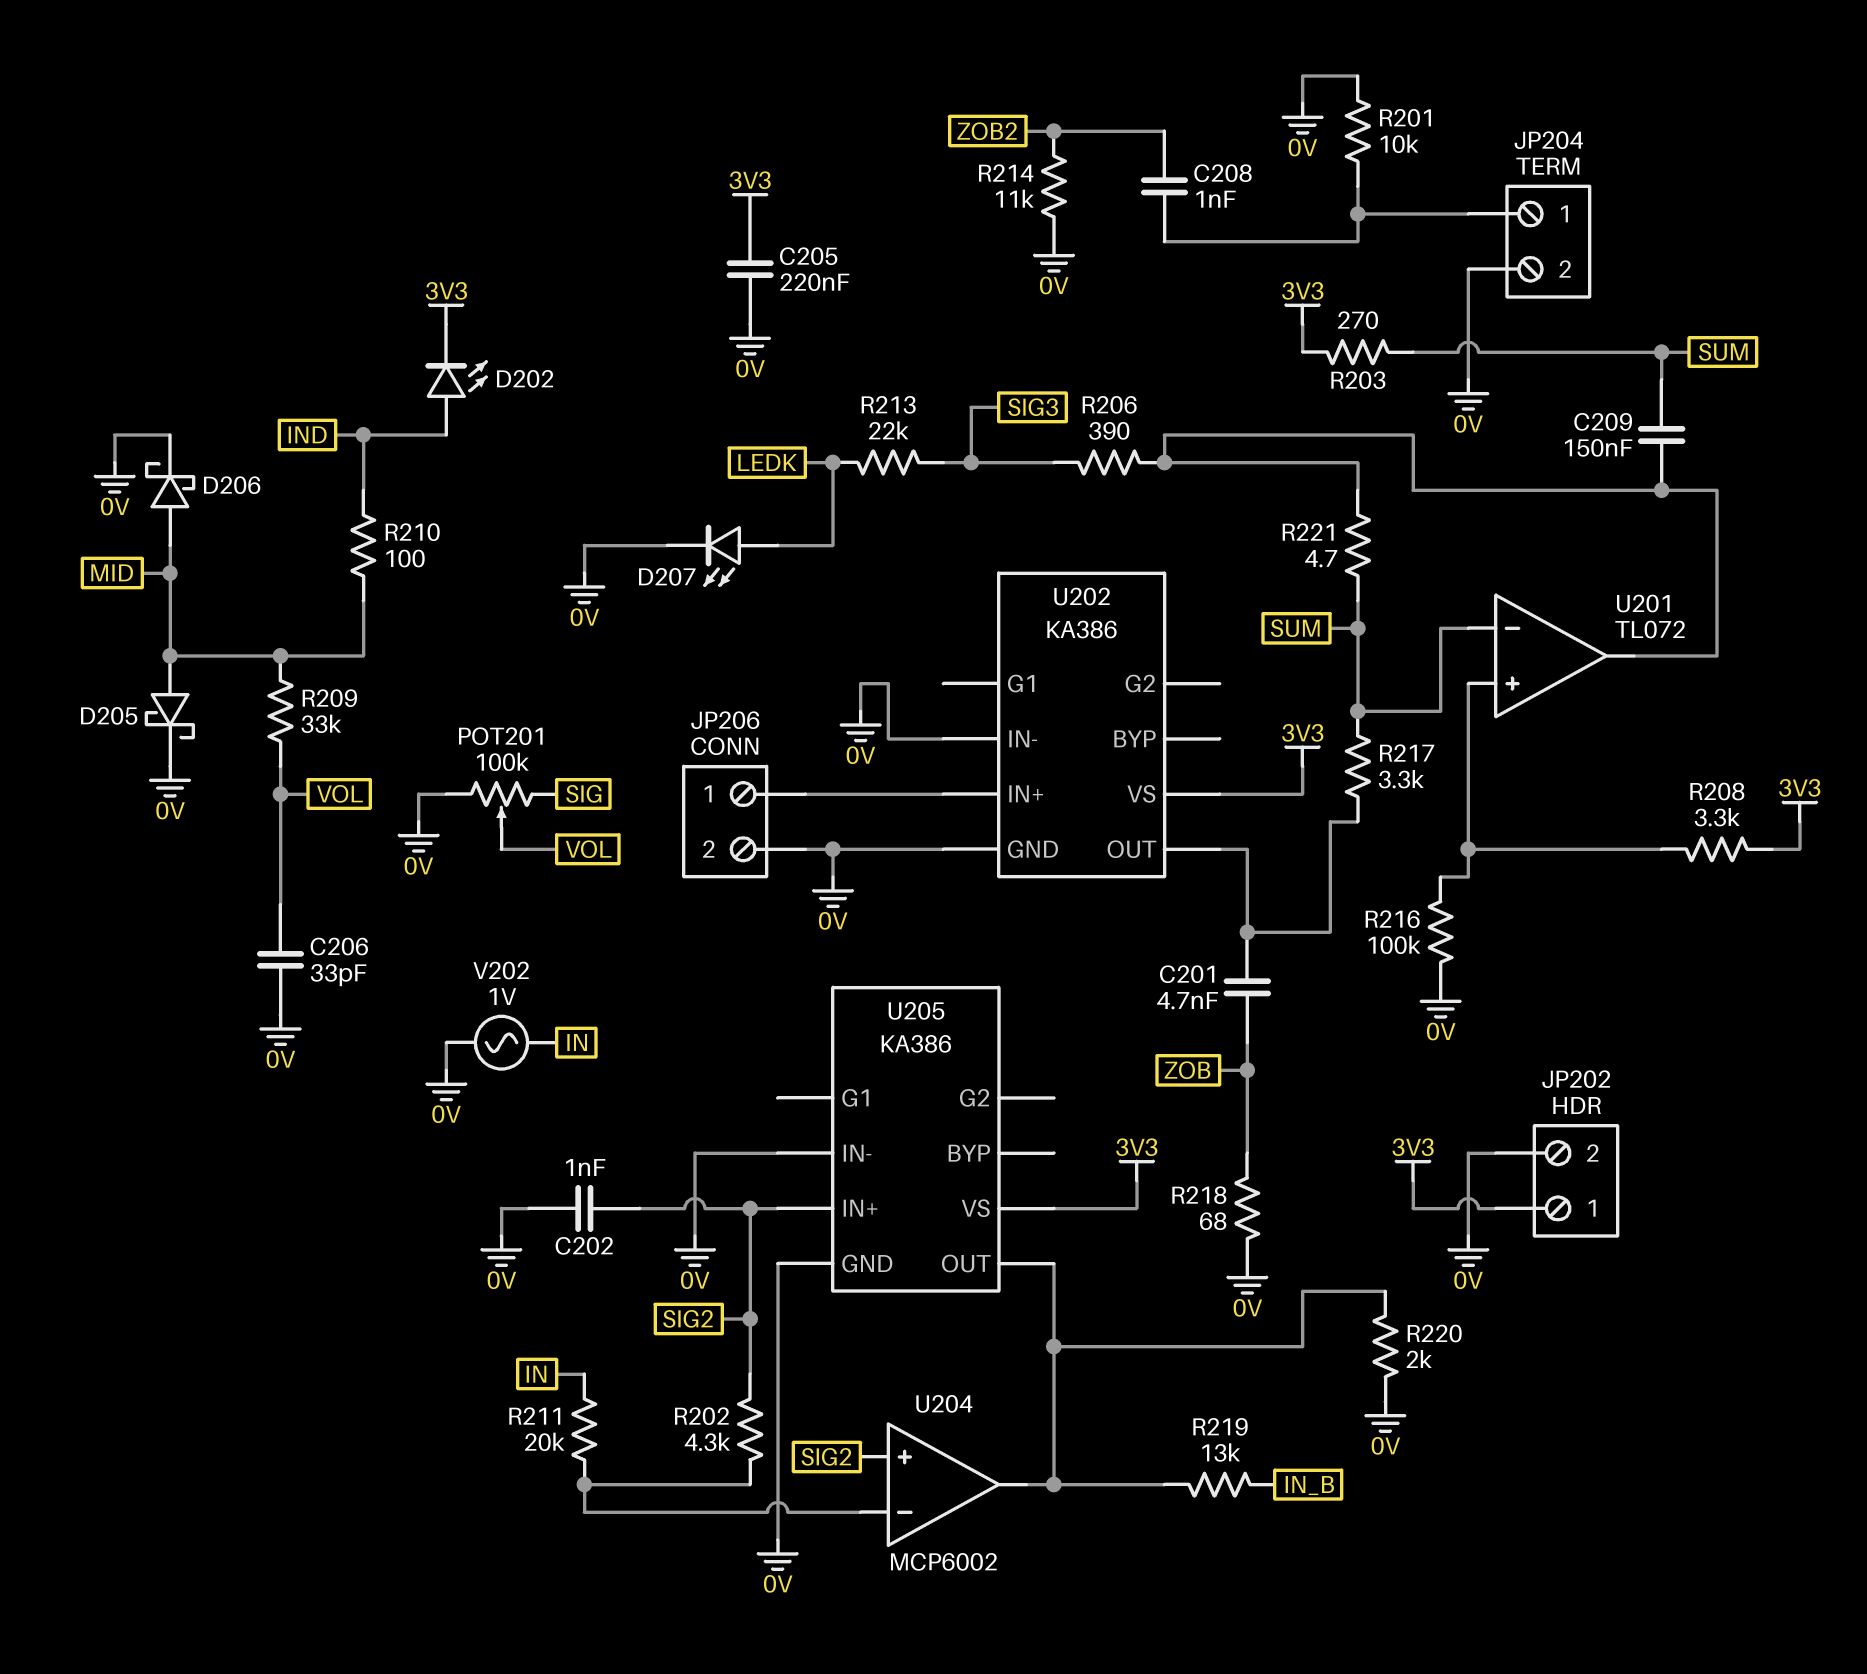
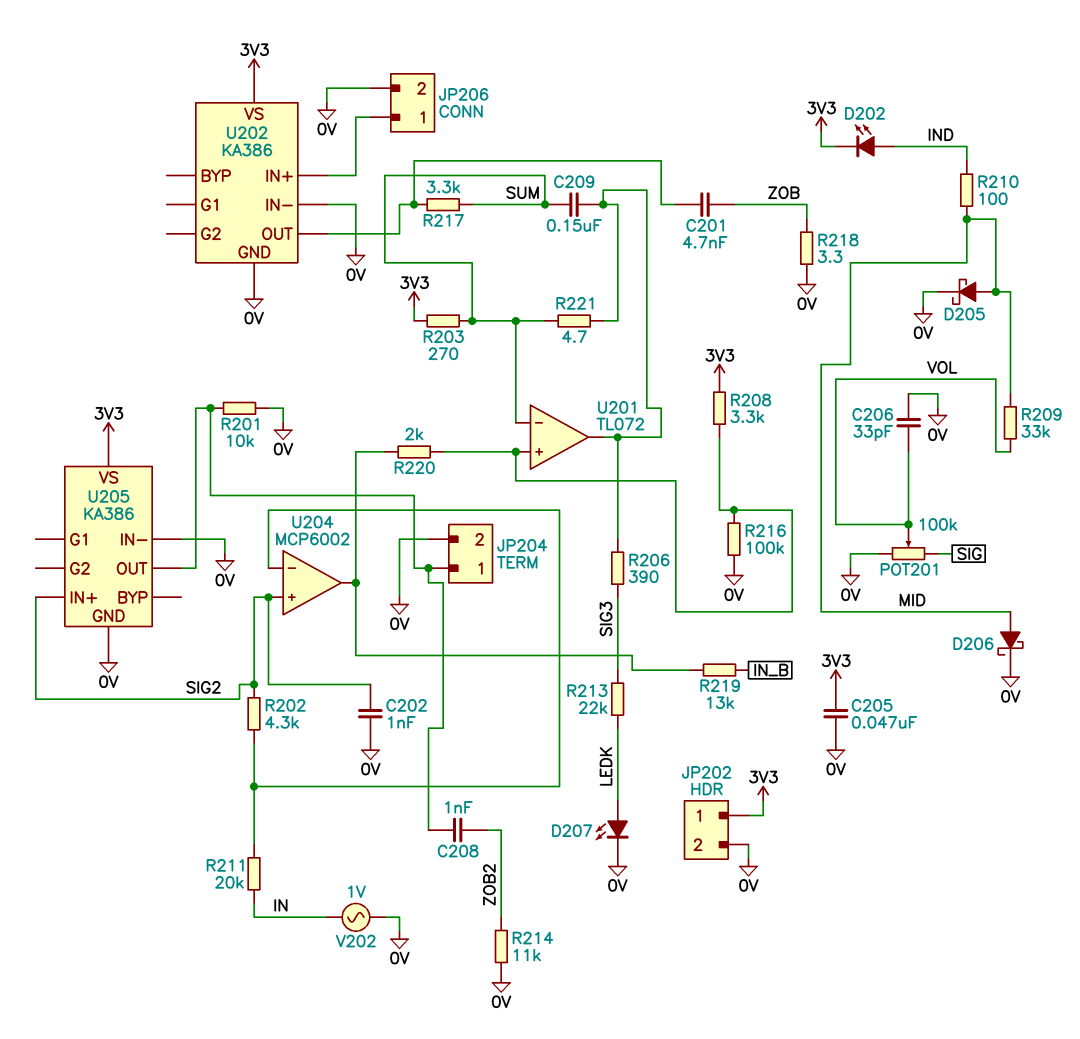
C205: 220nF (0V, 3V3) -> 47nF (0V, 3V3)
R218: 68 (0V, ZOB) -> 3.3 (0V, ZOB)
R220: 2k (0V, U204/out) -> 2k (U201/in+, U204/out)
U205 pin OUT: U204/out -> JP204/1

